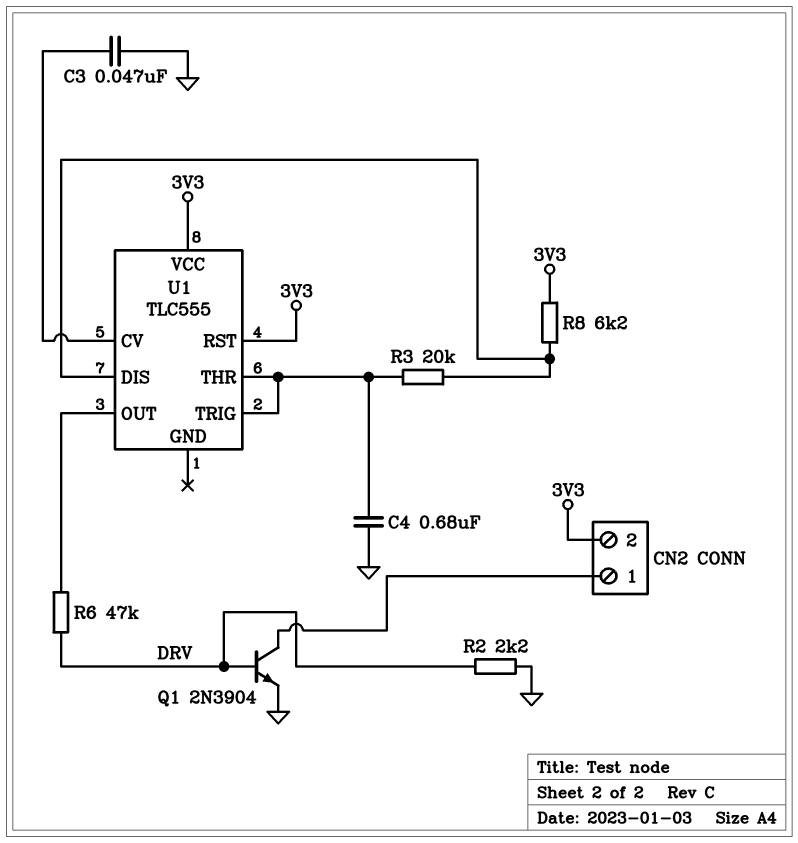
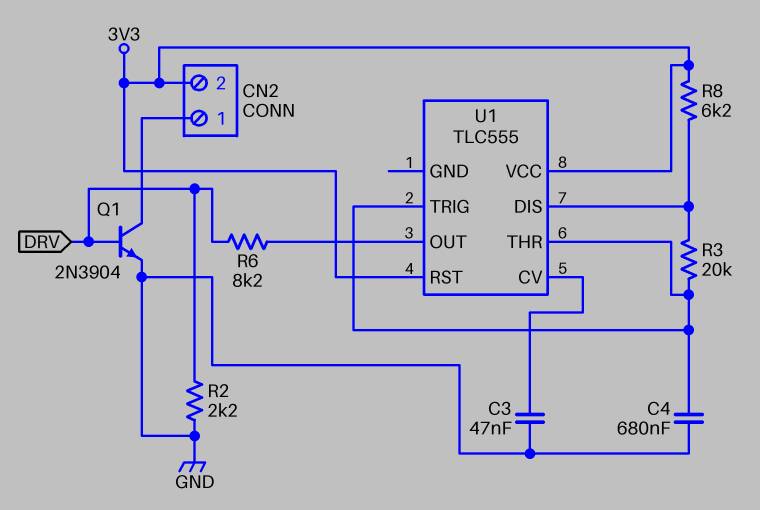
R6: 47k (DRV, U1/OUT) -> 8.2k (DRV, U1/OUT)

